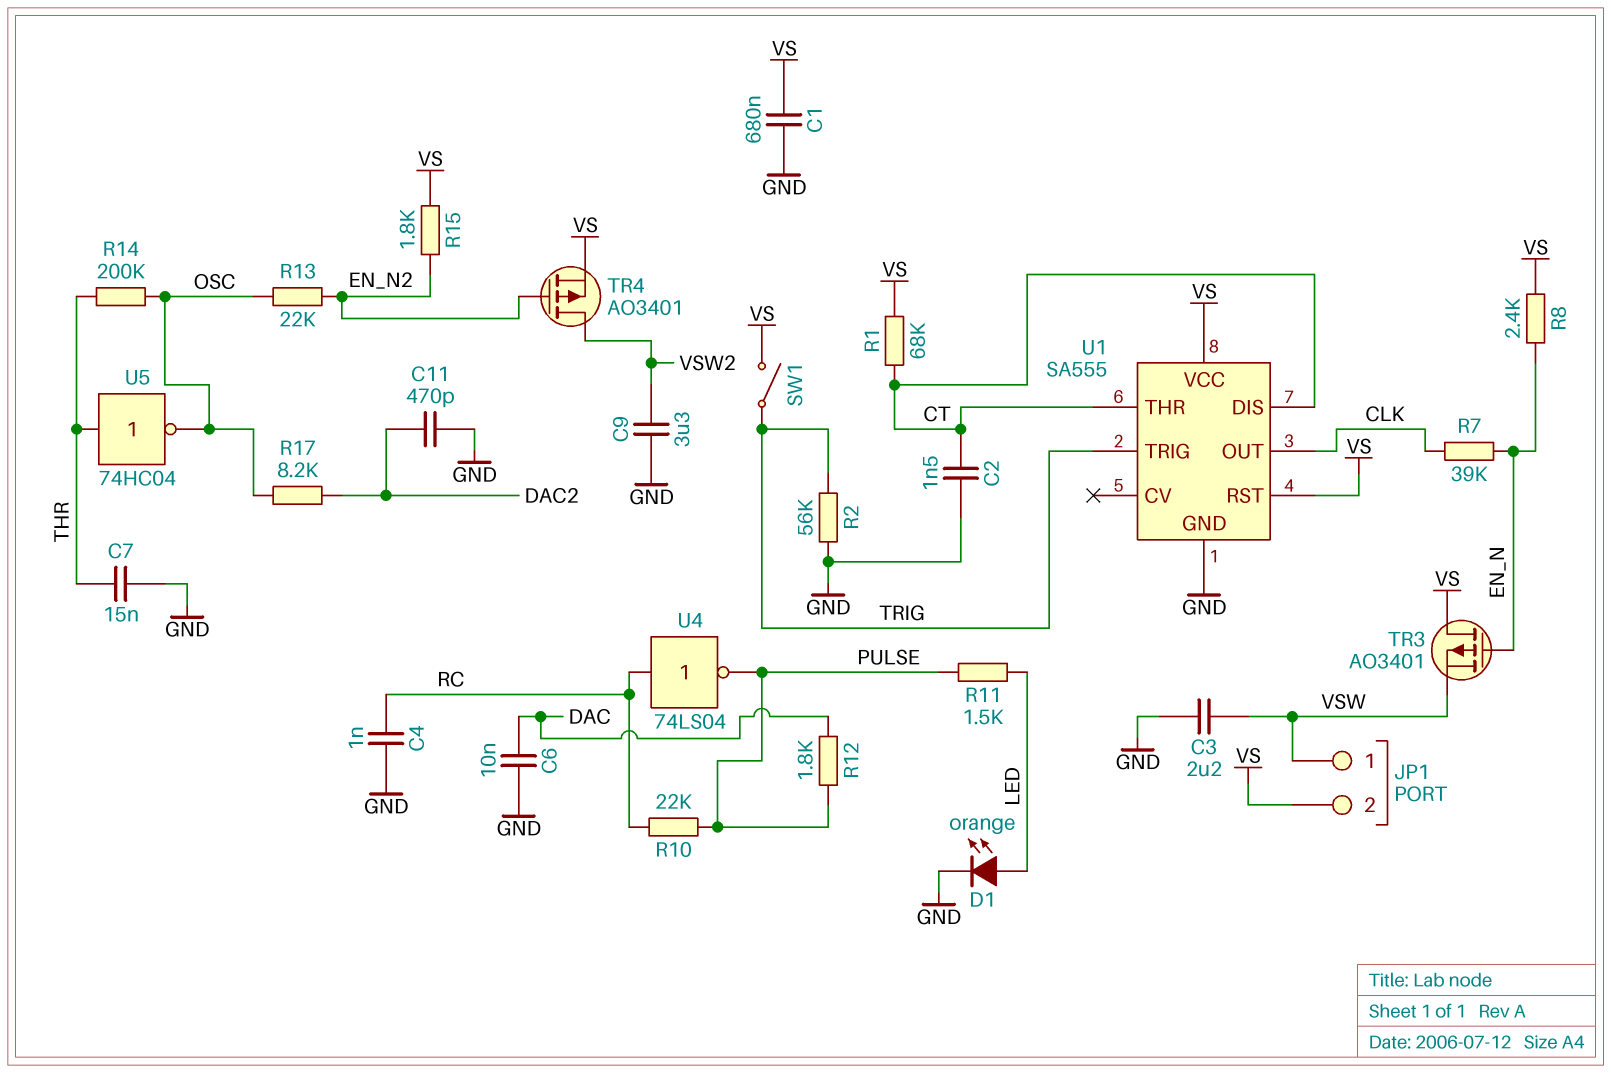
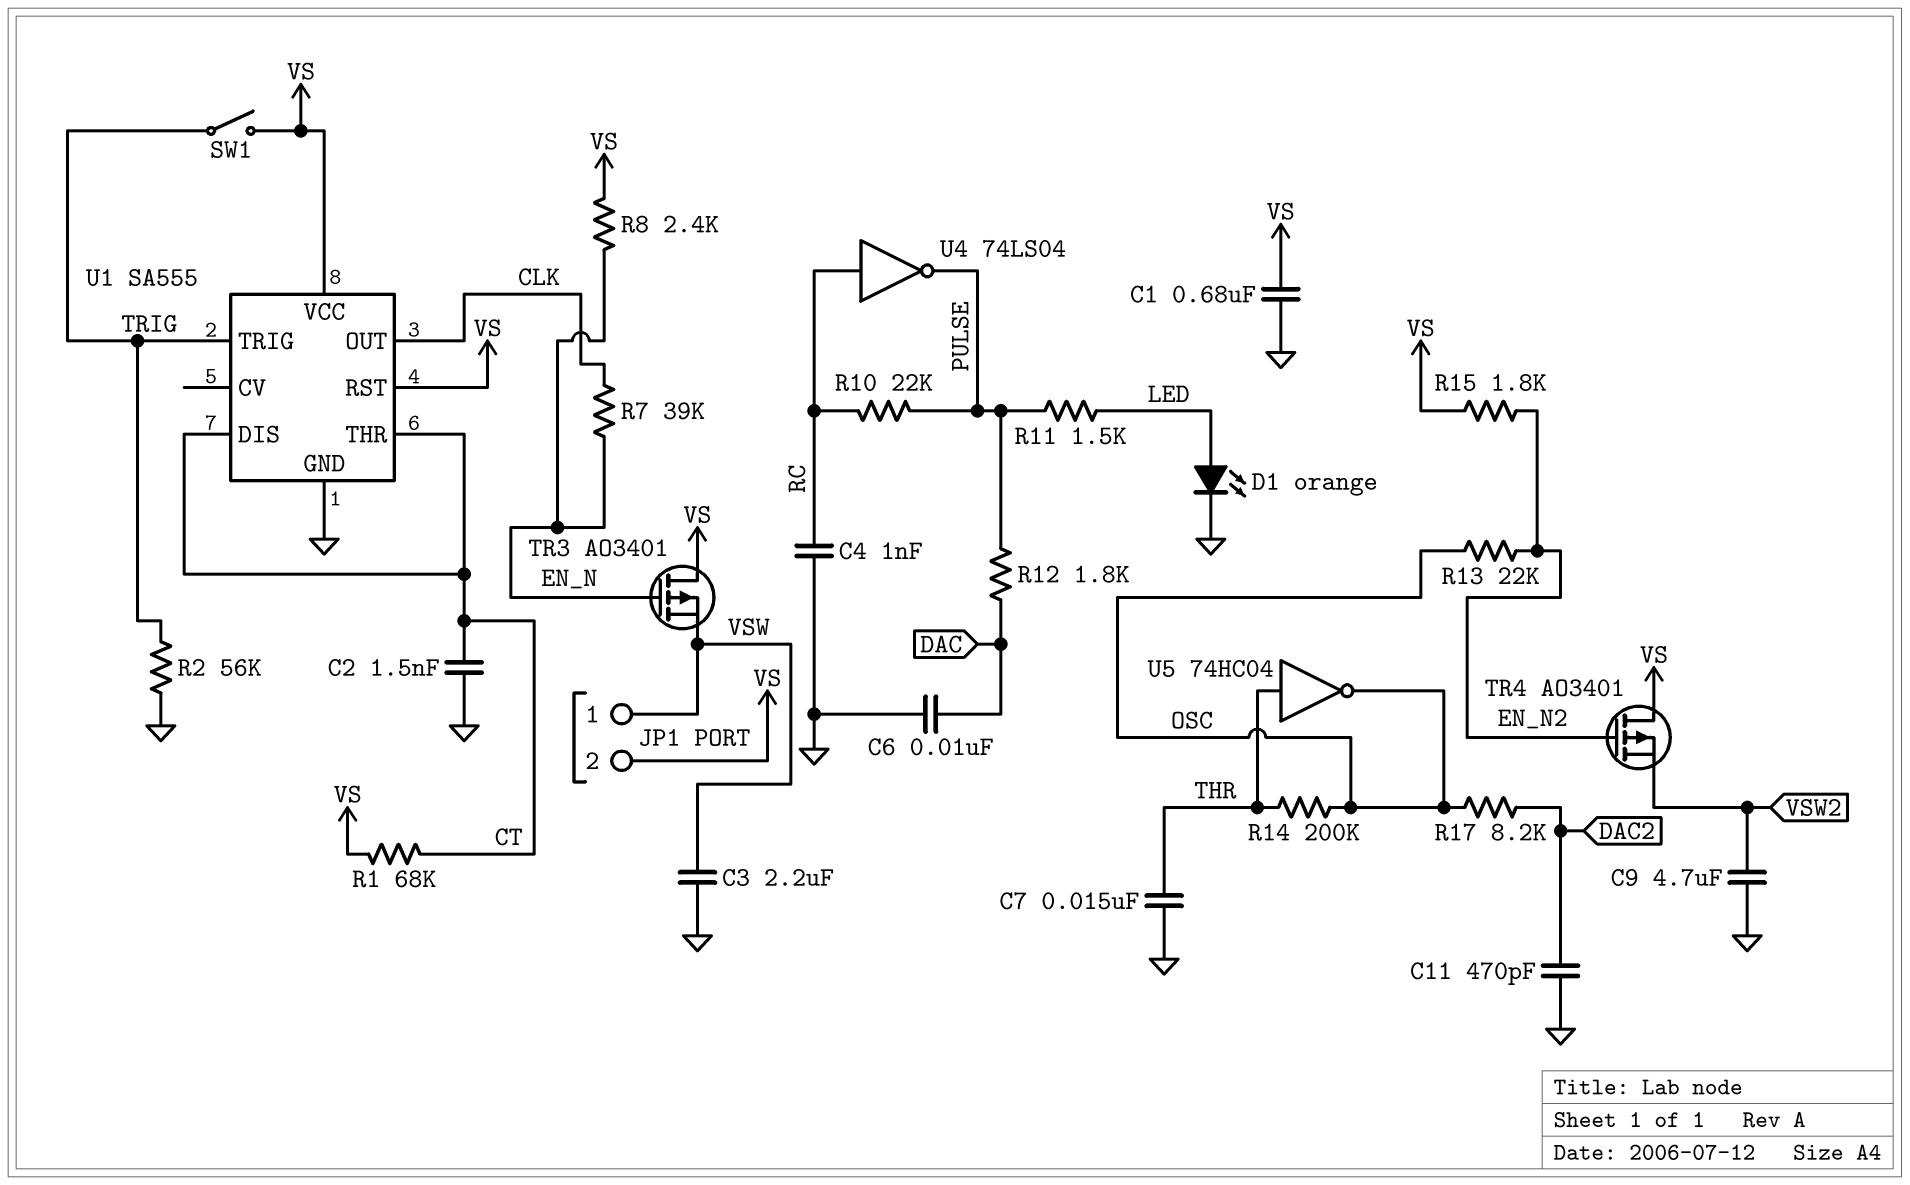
C9: 3.3uF (GND, VSW2) -> 4.7uF (GND, VSW2)
TR4: PMOS AO3401 (G EN_N2, D VSW2, S VS) -> PMOS AO3401 (G EN_N2, D VS, S VSW2)

